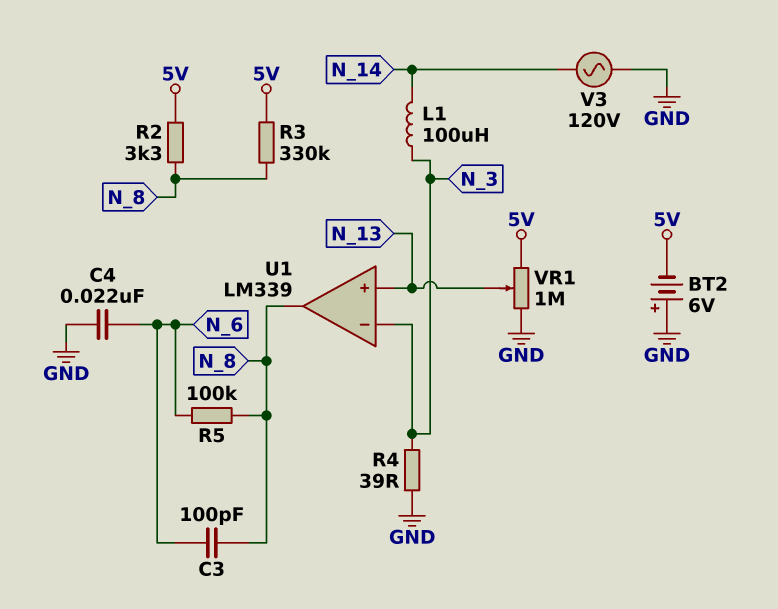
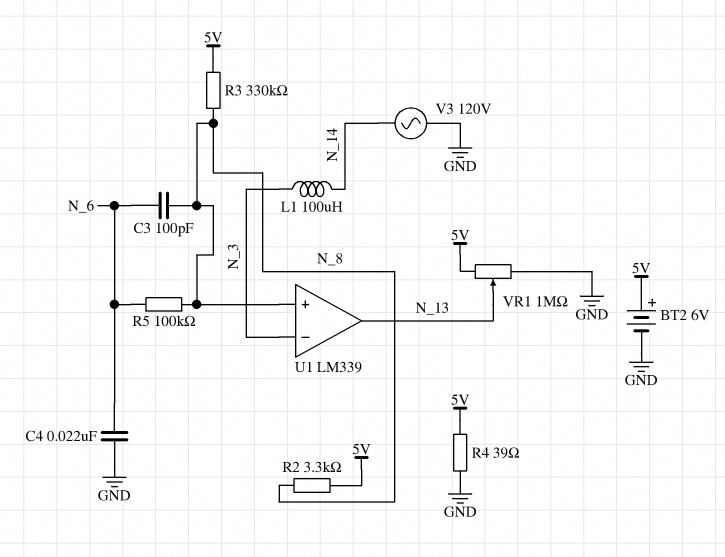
BT2: 6V (plus GND, minus 5V) -> 6V (plus 5V, minus GND)
R4: 39 (GND, N_3) -> 39 (5V, GND)
U1 pin in+: N_13 -> N_8
U1 pin out: N_8 -> N_13

